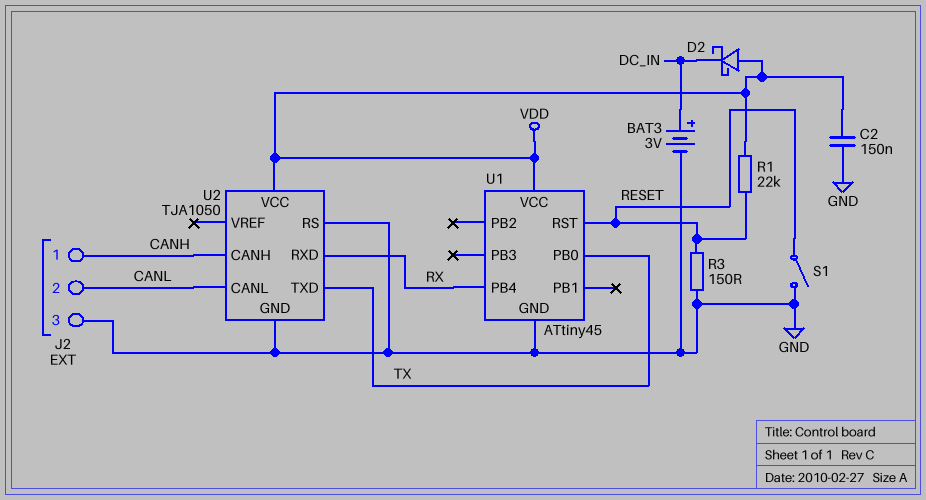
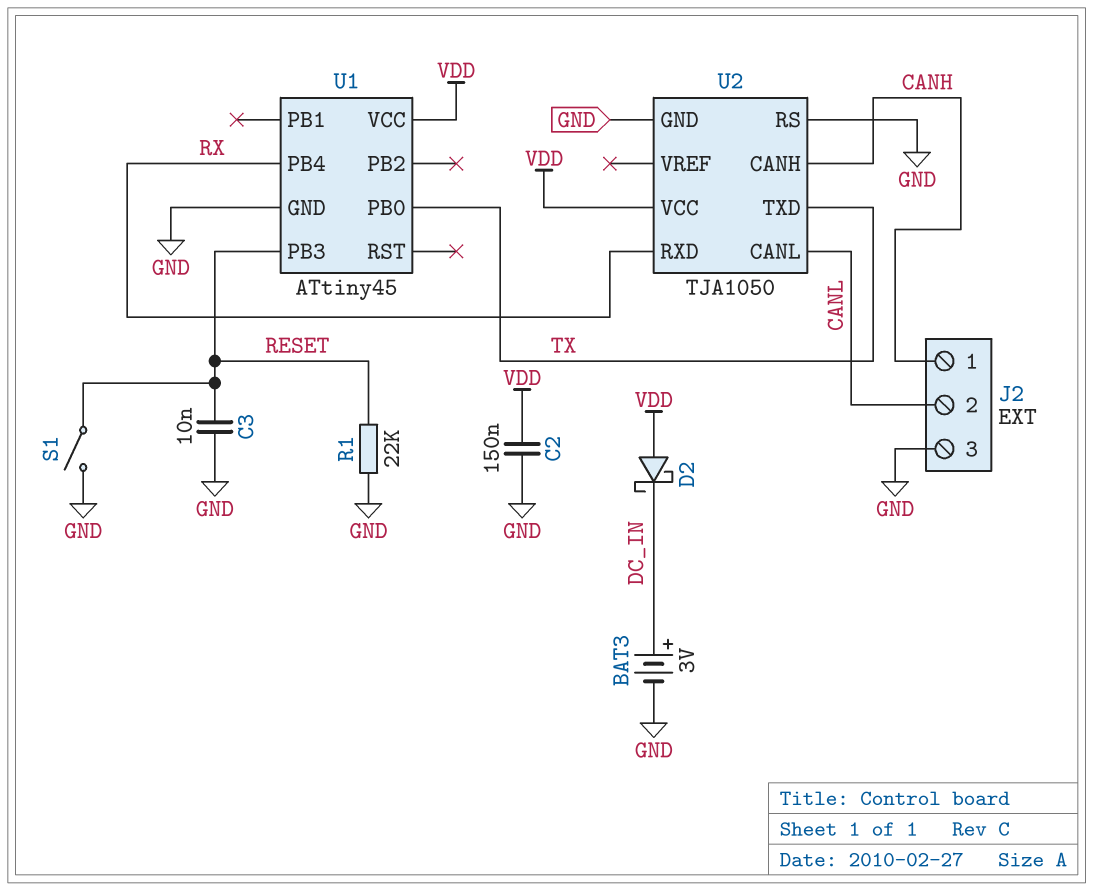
C3: none -> 10nF (GND, RESET)
R1: 22k (RESET, VDD) -> 22k (GND, RESET)
R3: 150 (GND, RESET) -> none
U1 pin PB3: none -> RESET
U1 pin RST: RESET -> none

